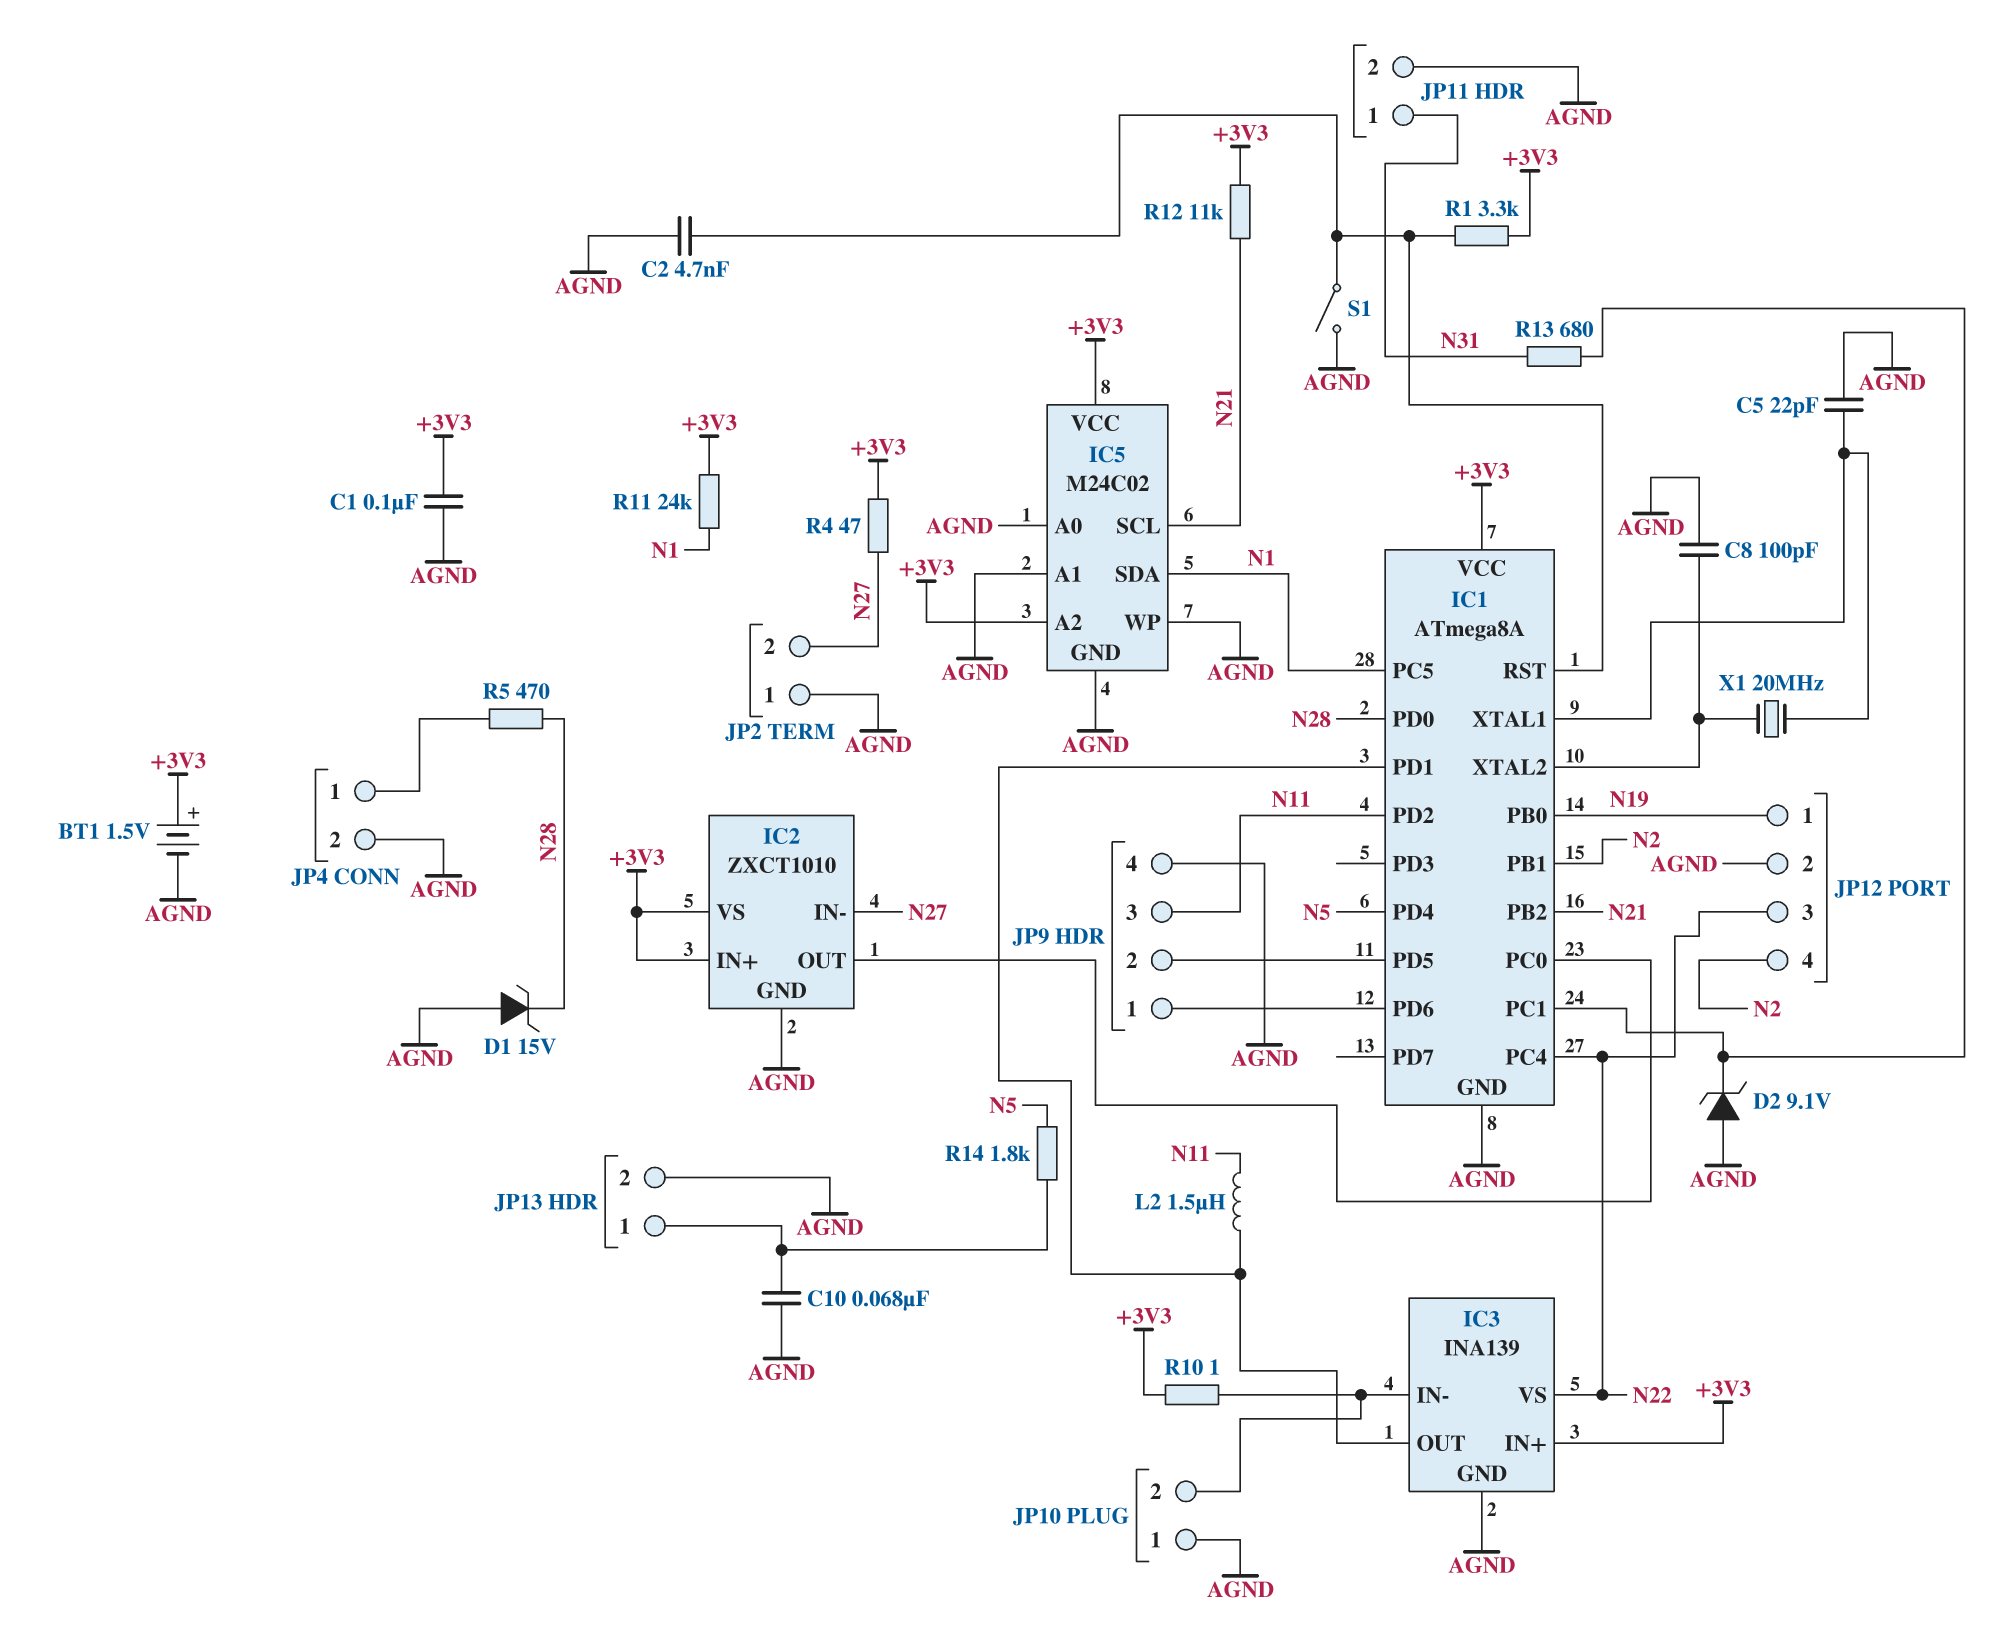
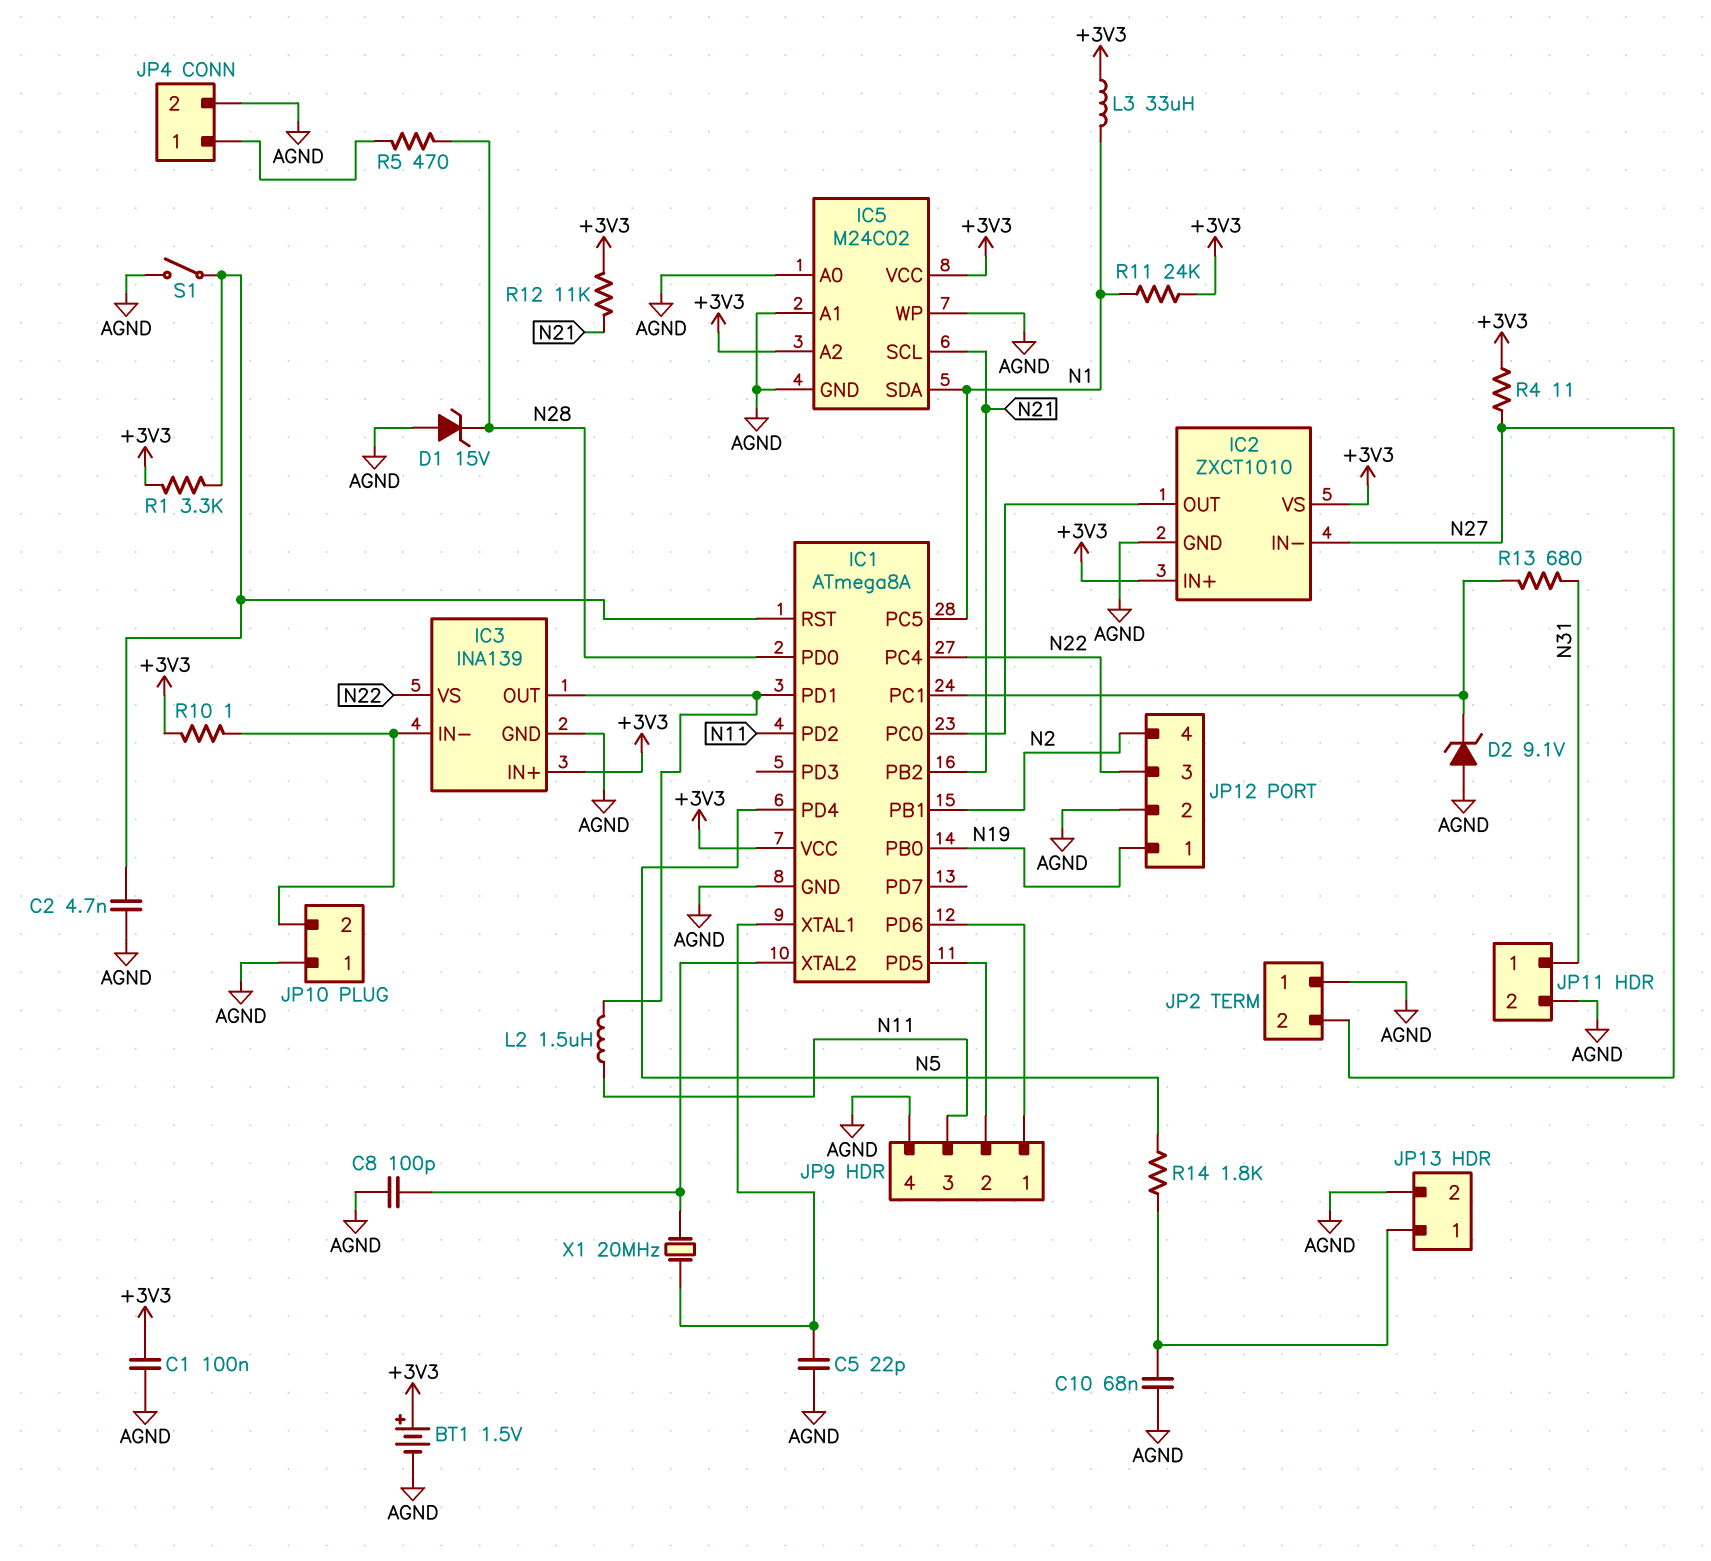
L3: none -> 33uH (+3V3, N1)
R4: 47 (+3V3, N27) -> 11 (+3V3, N27)

